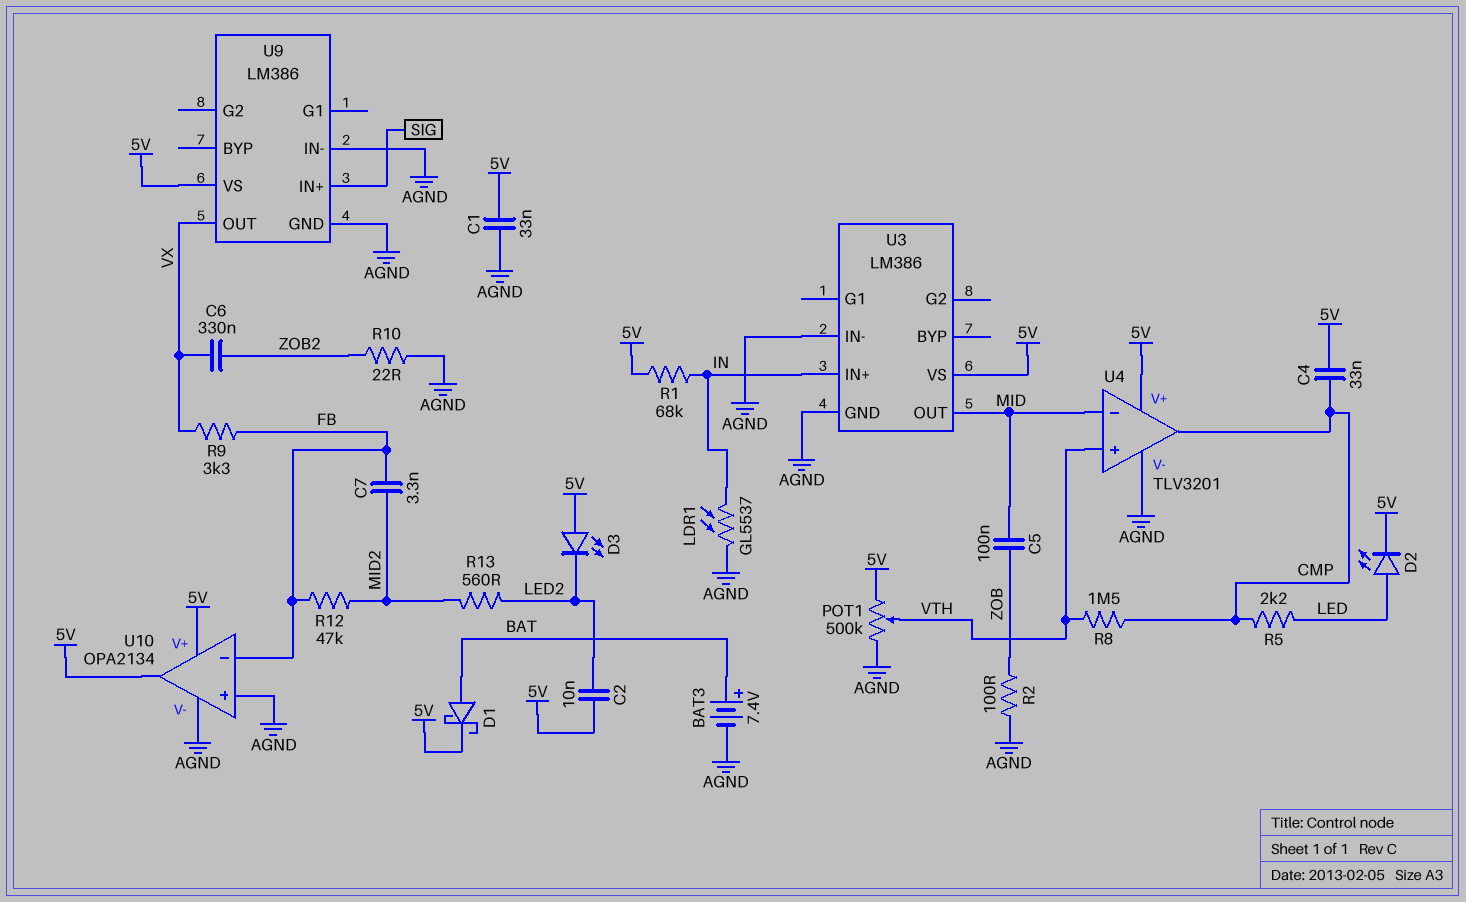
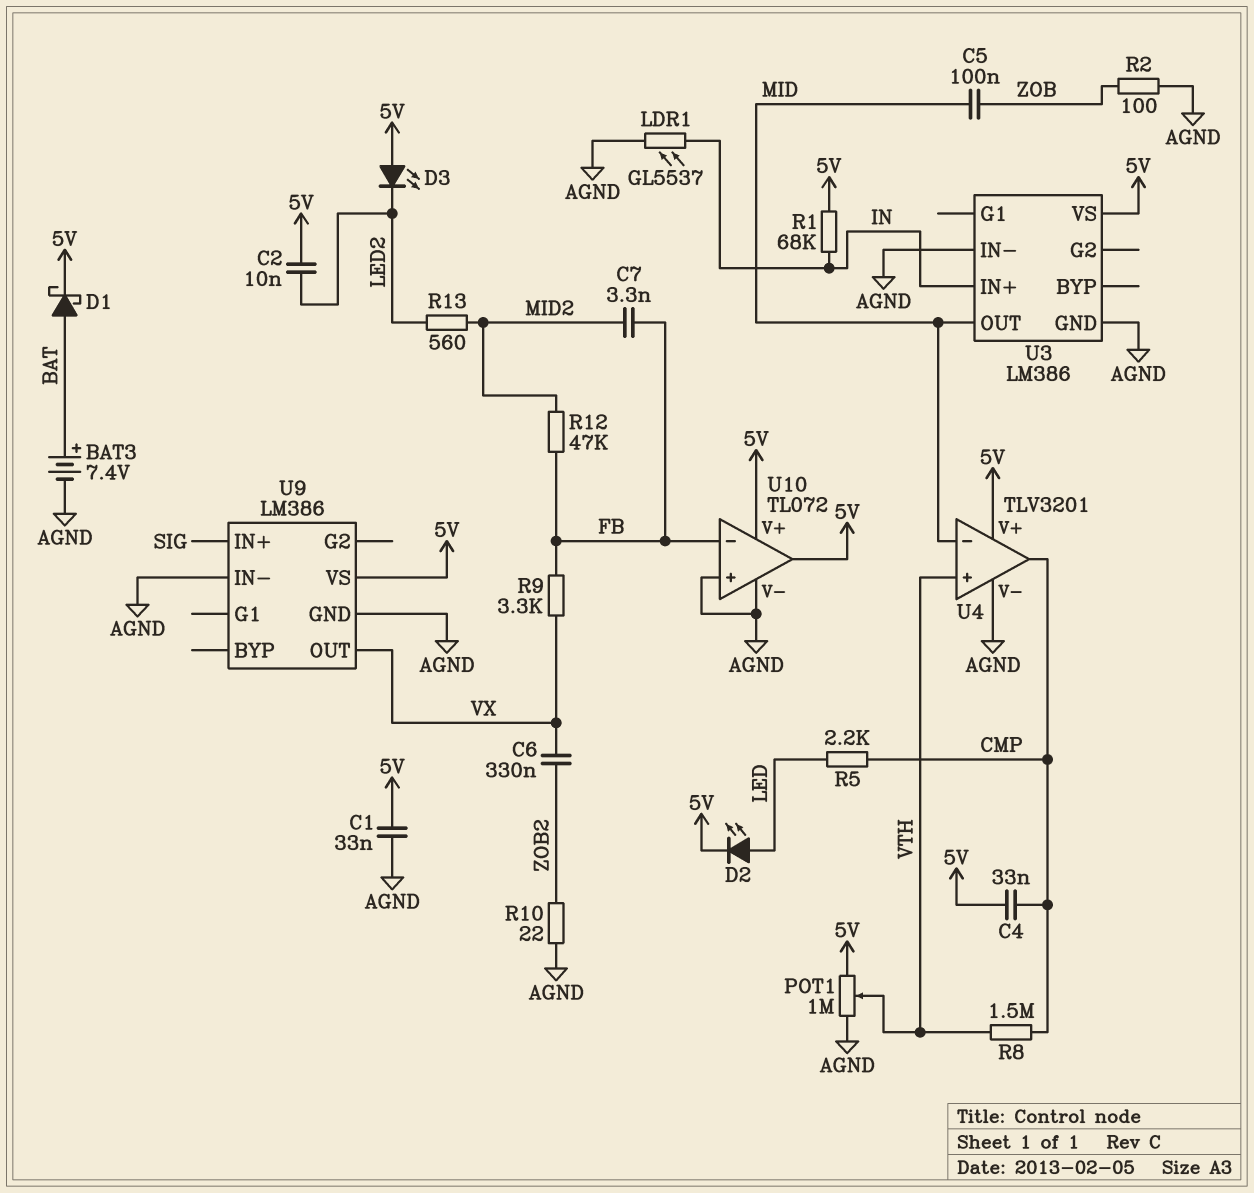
POT1: 500k (5V, AGND, wiper VTH) -> 1M (5V, AGND, wiper VTH)
U10: OPA2134 -> TL072

